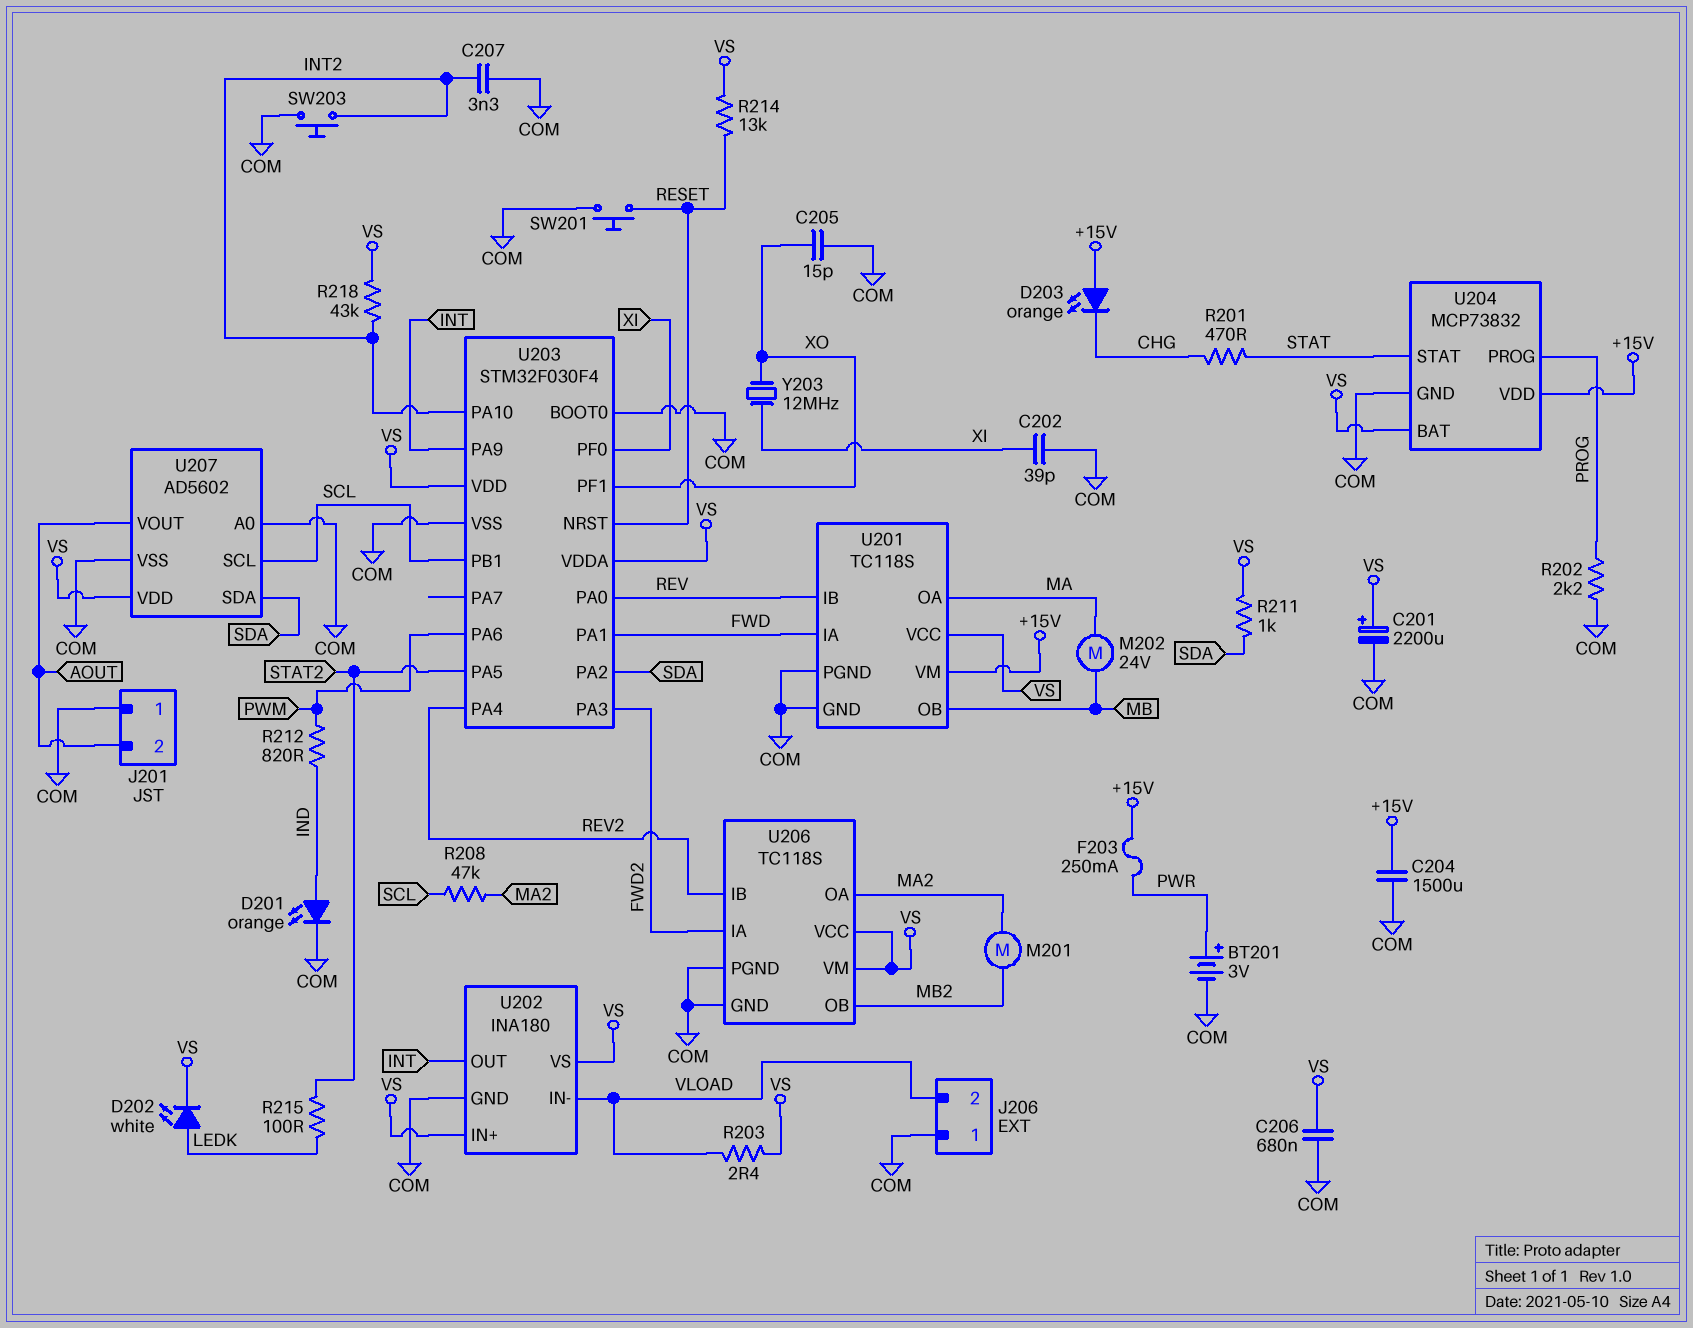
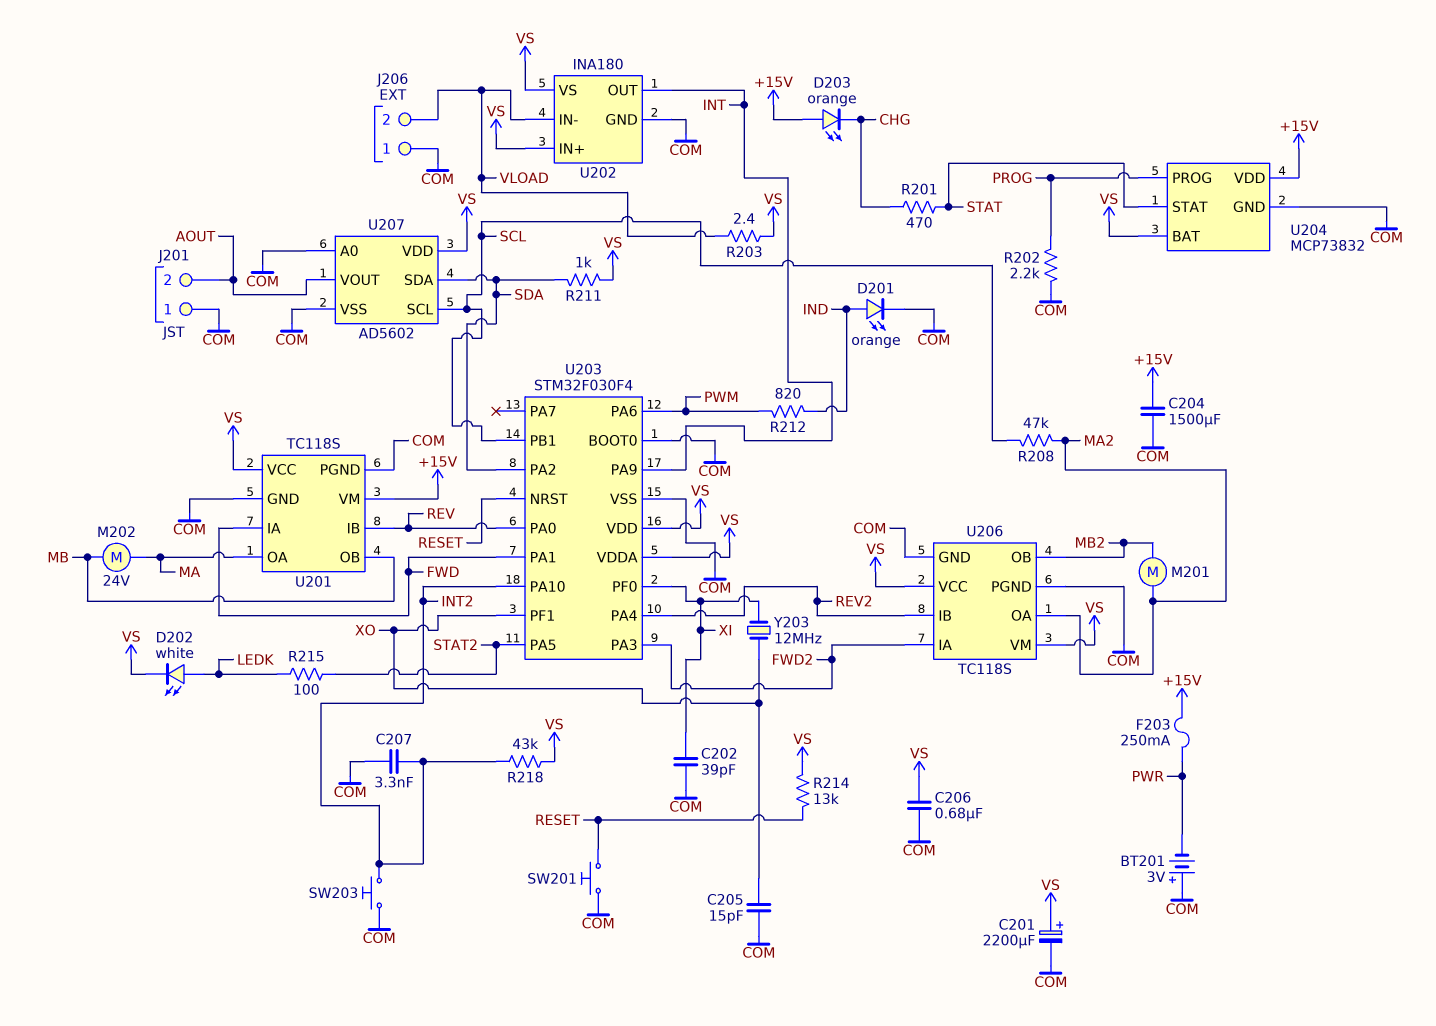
BT201: 3V (plus PWR, minus COM) -> 3V (plus COM, minus PWR)

